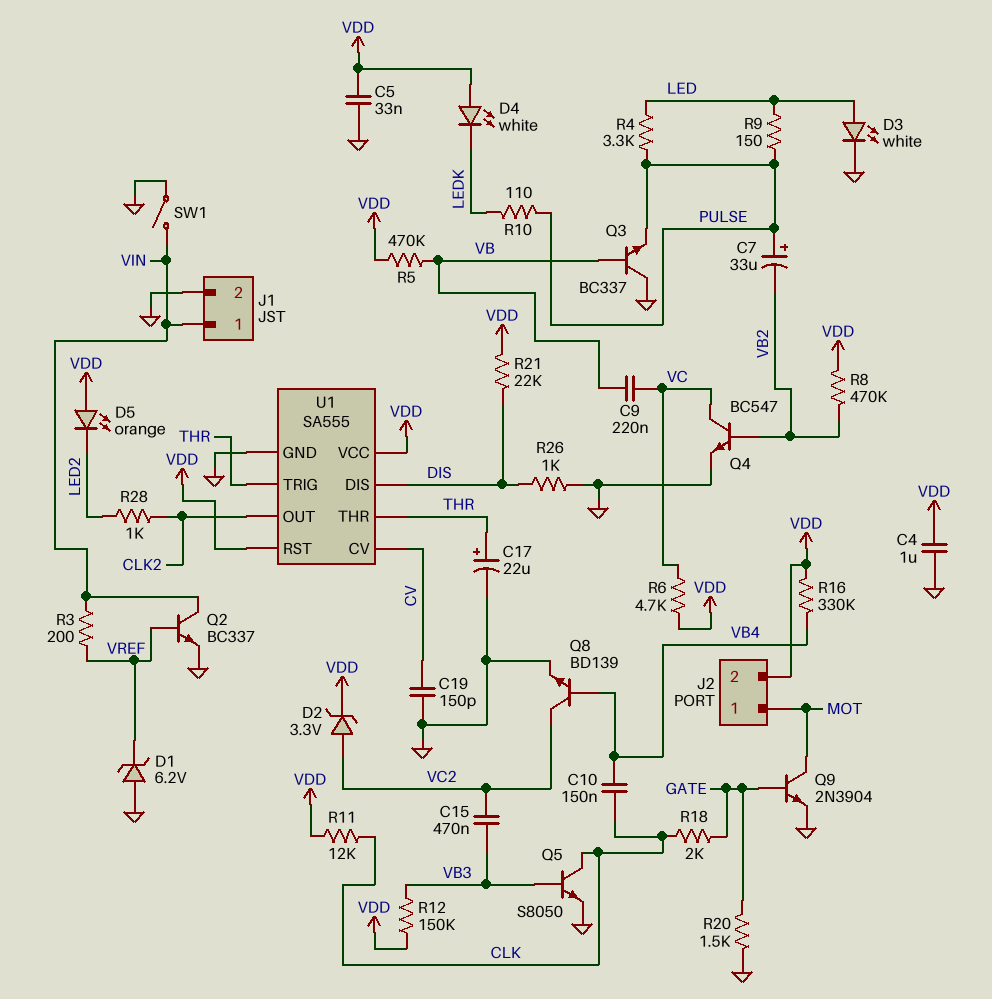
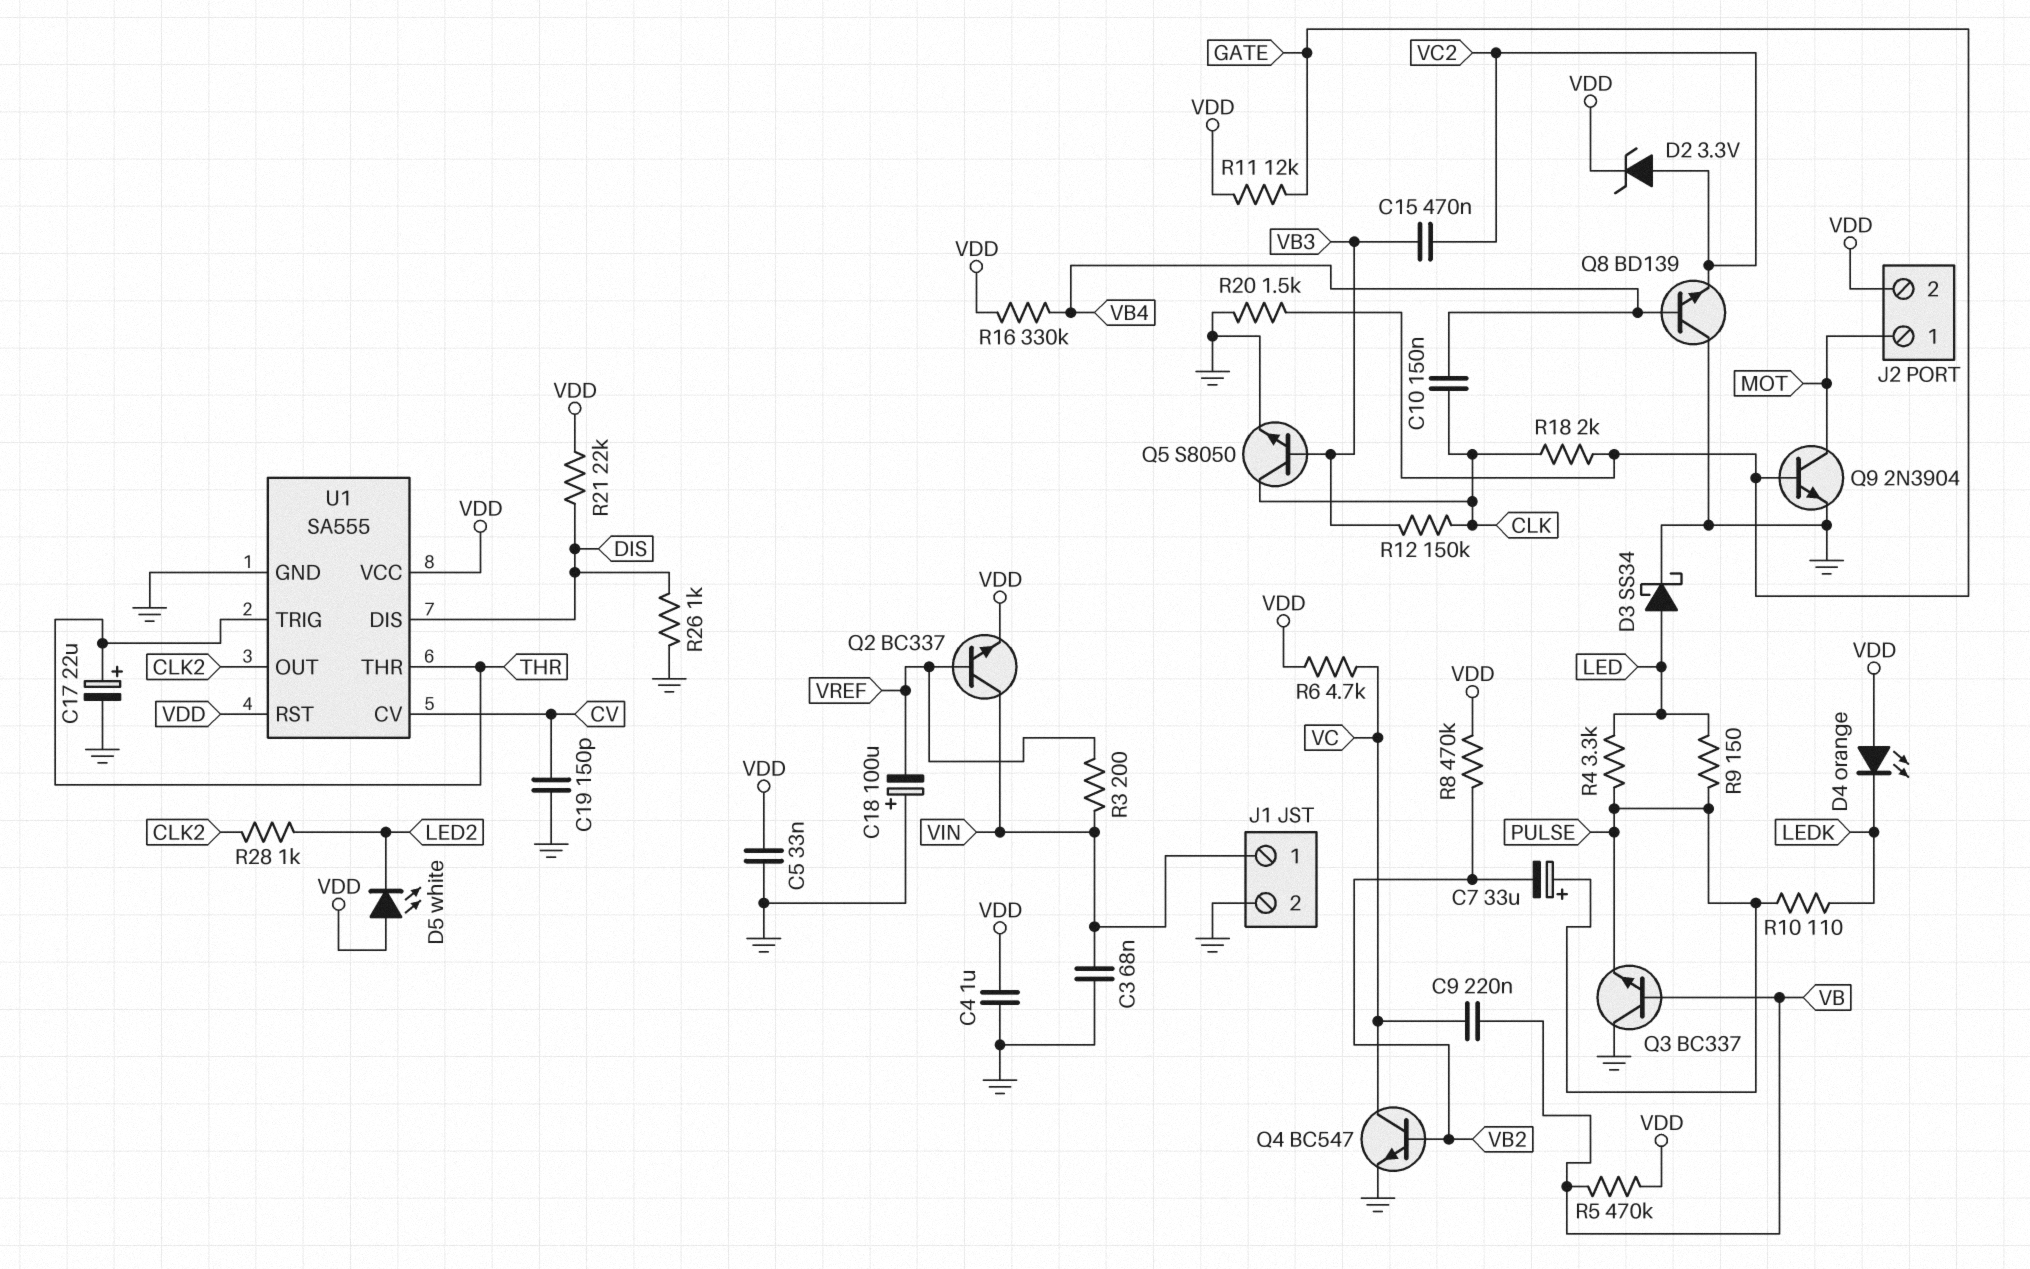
C3: none -> 68nF (GND, VIN)
C18: none -> 100uF (plus GND, minus VREF)
D1: zener 6.2V (A GND, K VREF) -> none
D3: LED white (A LED, K GND) -> schottky SS34 (A LED, K GND)
D4: LED white (A VDD, K LEDK) -> LED orange (A VDD, K LEDK)
D5: LED orange (A VDD, K LED2) -> LED white (A VDD, K LED2)
Q2: NPN BC337 (B VREF, C VIN, E GND) -> NPN BC337 (B VREF, C VIN, E VDD)
Q8: NPN BD139 (B VB4, C VC2, E GND) -> NPN BD139 (B VB4, C GND, E VC2)
R11: 12k (CLK, VDD) -> 12k (GATE, VDD)
R12: 150k (VB3, VDD) -> 150k (CLK, VB3)
SW1: switch (GND, VIN) -> none

